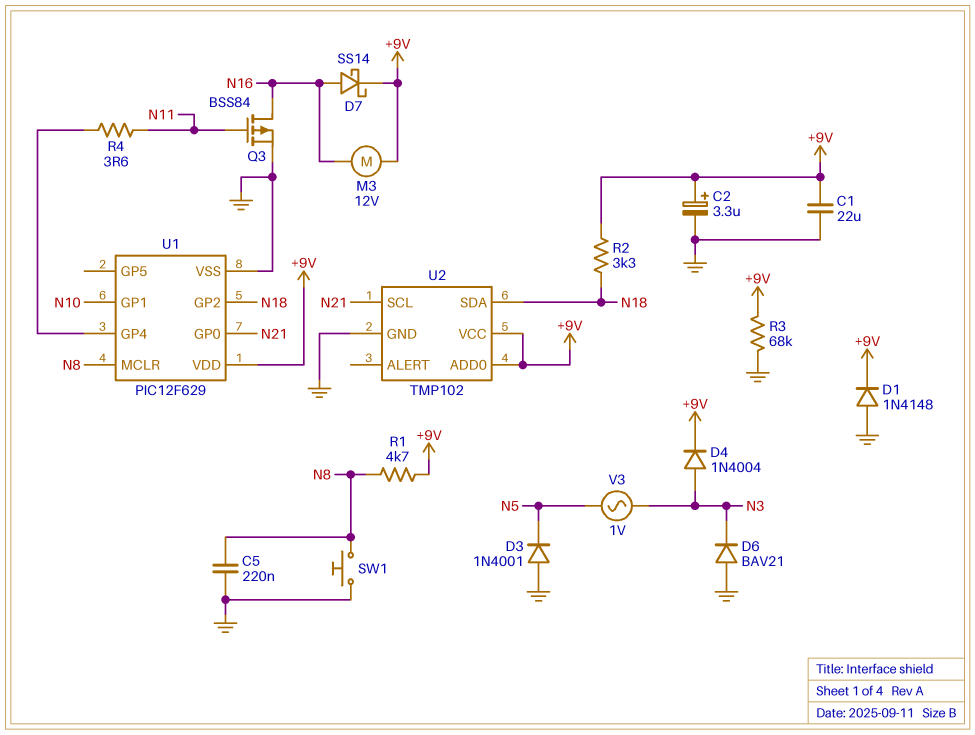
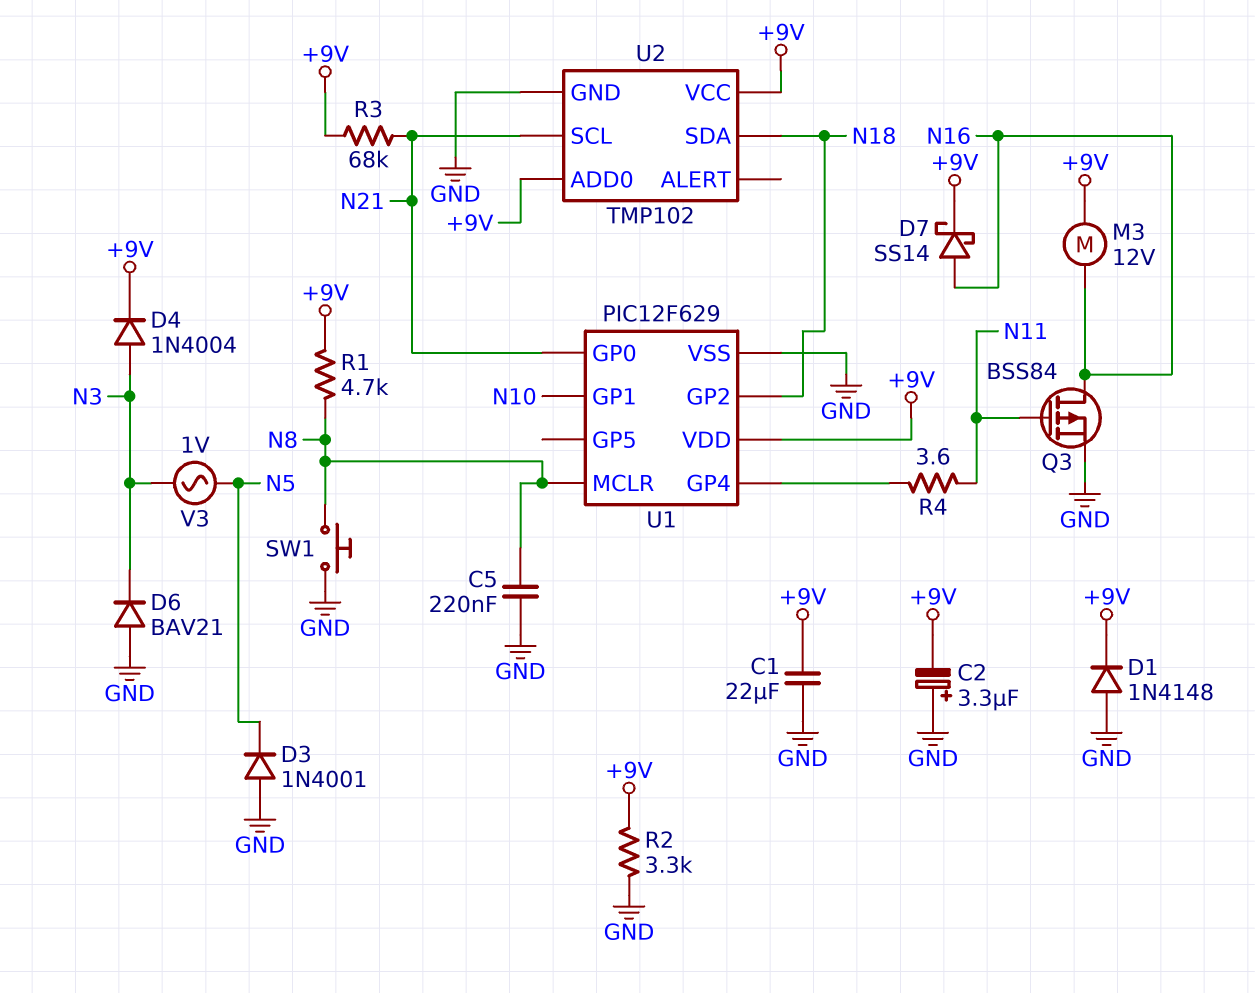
C2: 3.3uF (plus +9V, minus GND) -> 3.3uF (plus GND, minus +9V)
R2: 3.3k (+9V, N18) -> 3.3k (+9V, GND)
R3: 68k (+9V, GND) -> 68k (+9V, N21)

